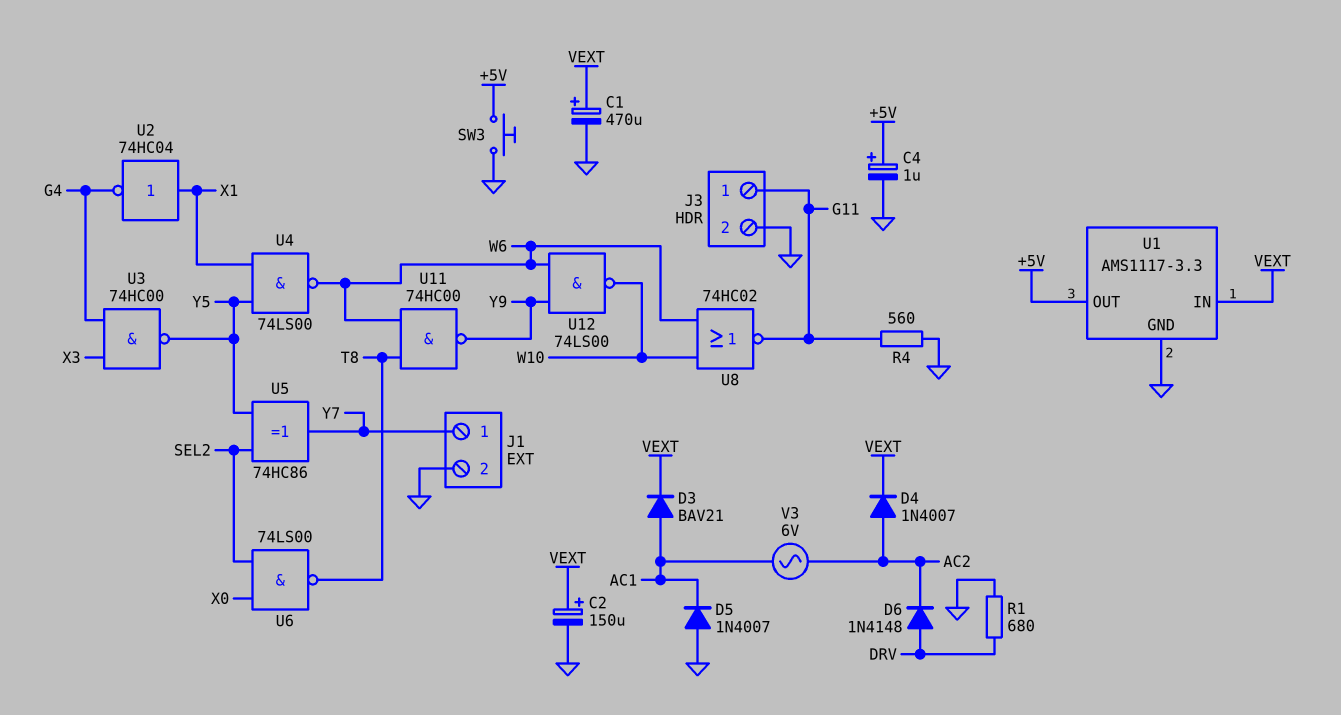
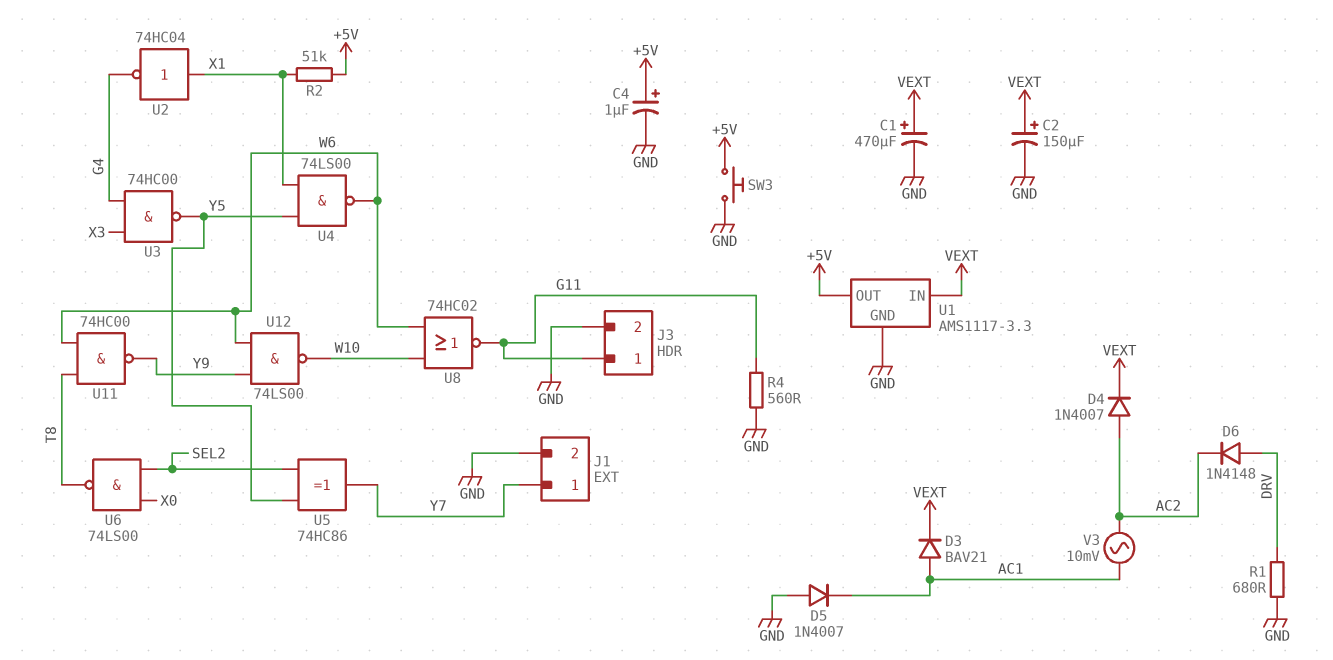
R2: none -> 51k (+5V, X1)
V3: AC 6V (AC1, AC2) -> AC 10mV (AC1, AC2)

